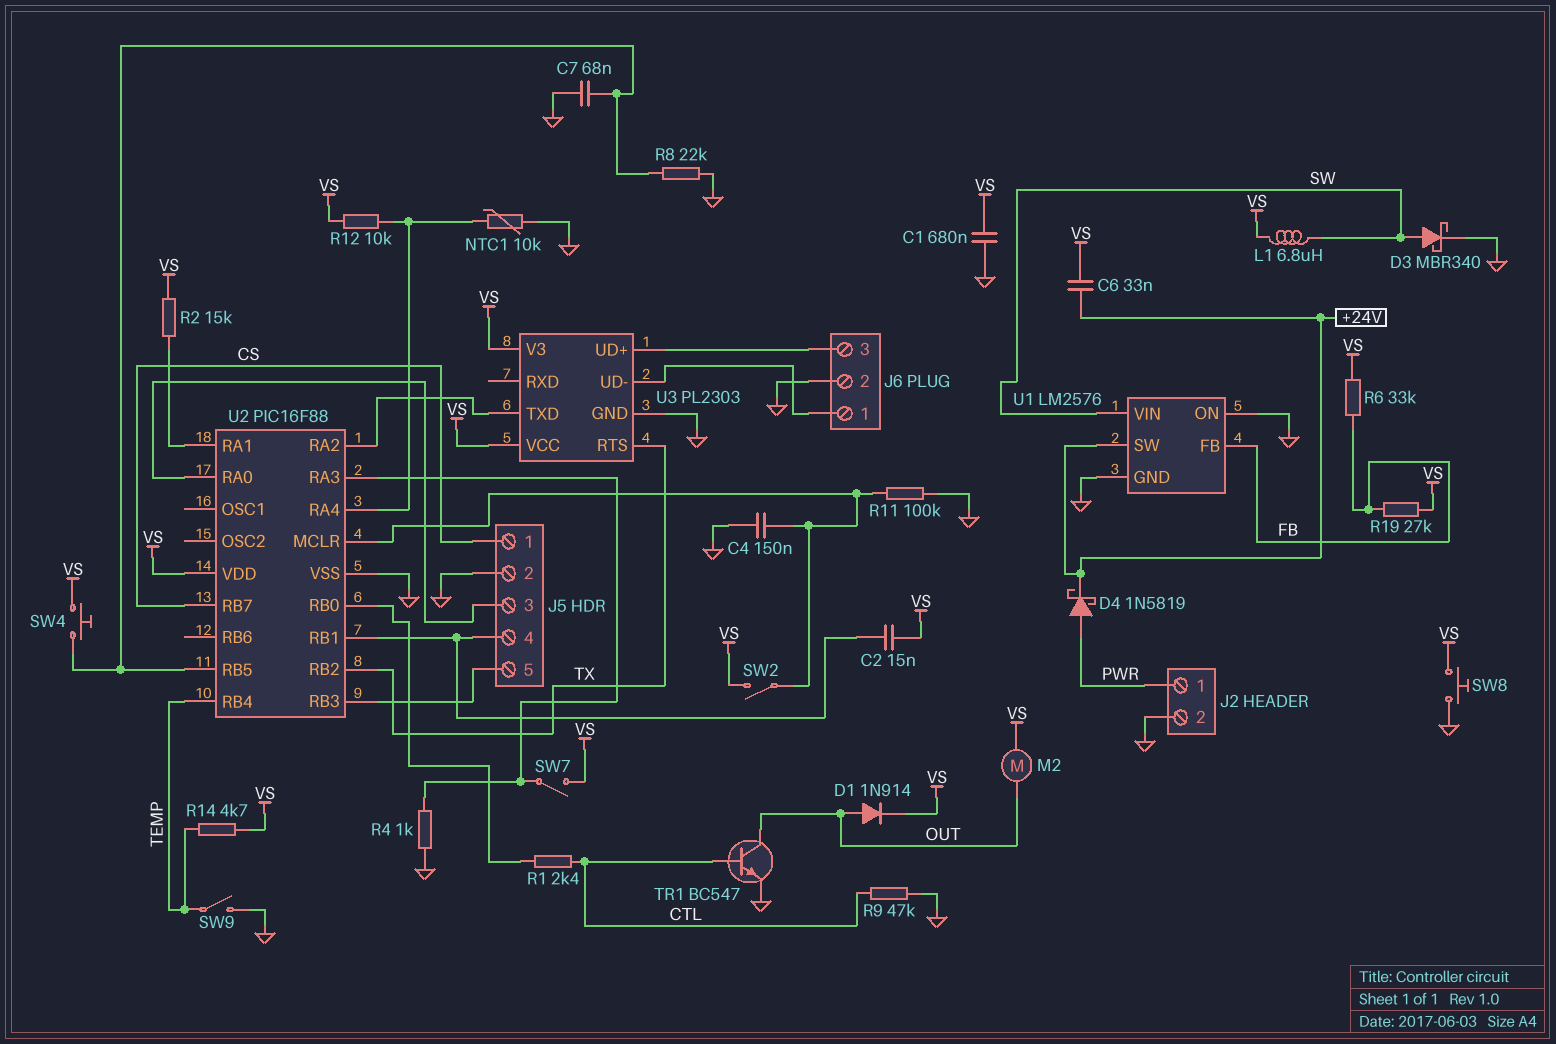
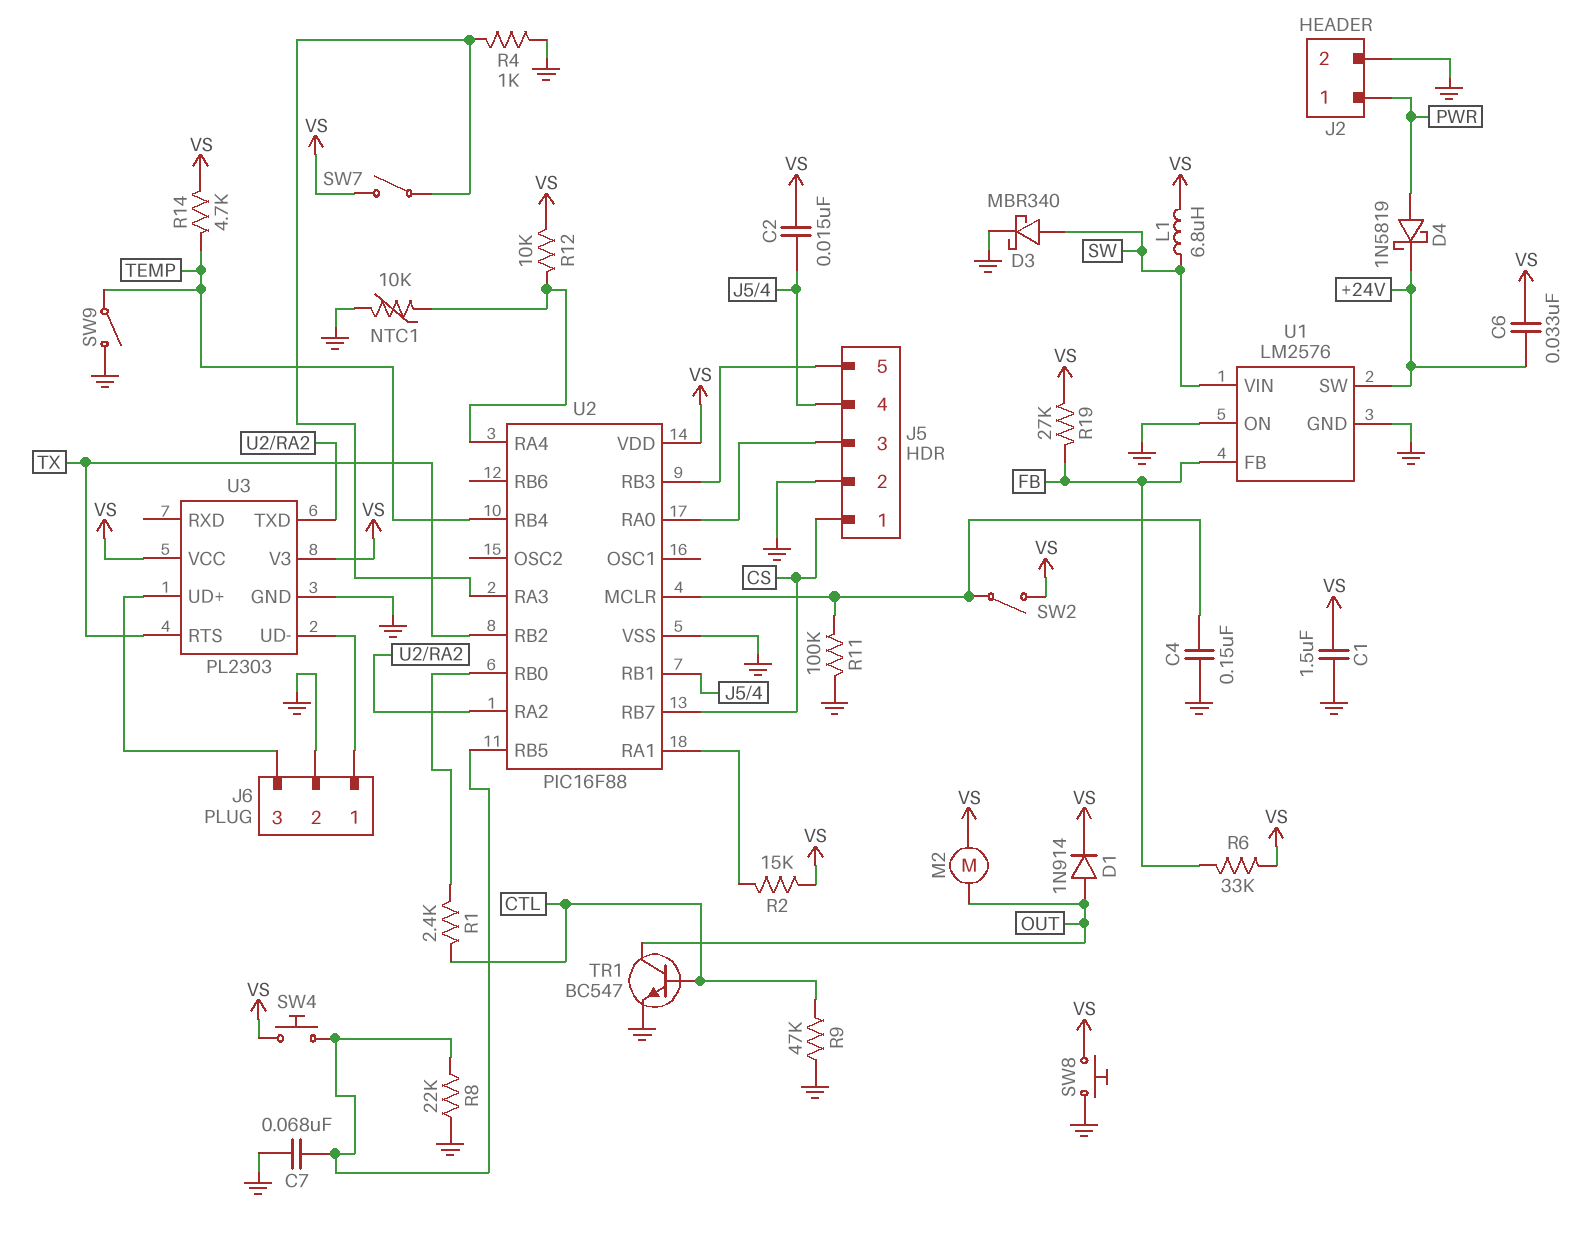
C1: 680nF (GND, VS) -> 1.5uF (GND, VS)

